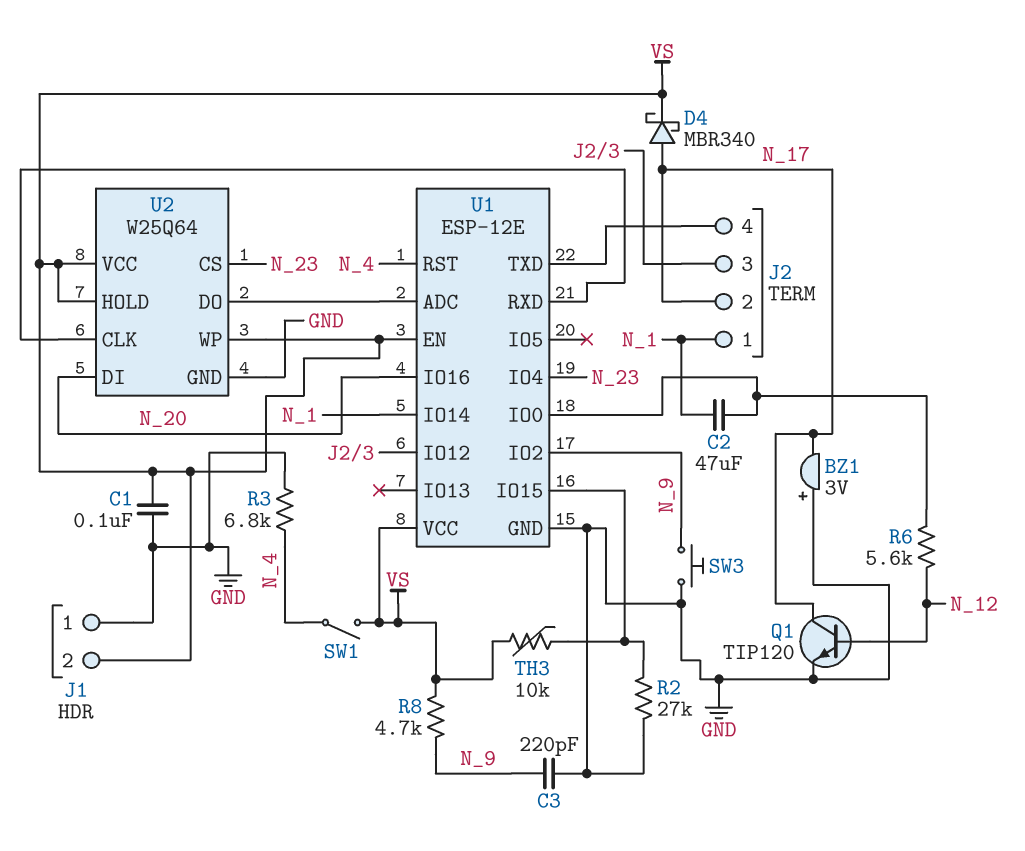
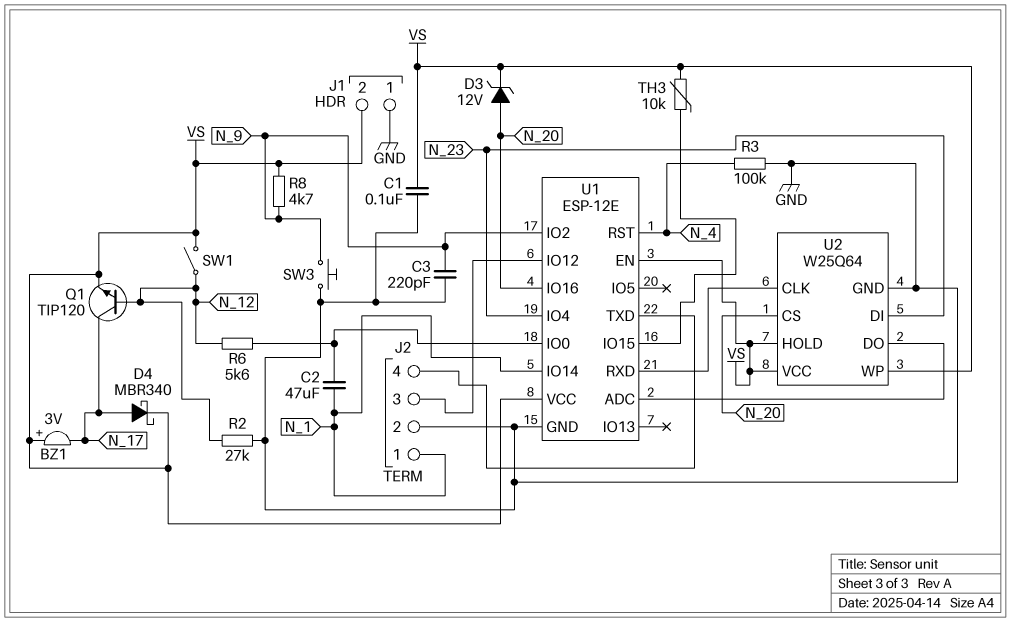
BZ1: buzzer 3V (plus GND, minus N_17) -> buzzer 3V (plus VS, minus N_17)
D3: none -> zener 12V (A N_20, K VS)
J2 pin 2: N_17 -> GND
Q1: NPN TIP120 (B N_12, C N_17, E GND) -> NPN TIP120 (B N_12, C N_17, E VS)
R2: 27k (GND, U1/IO15) -> 27k (GND, N_12)
R3: 6.8k (GND, N_4) -> 100k (GND, N_4)
SW1: switch (N_4, VS) -> switch (N_12, VS)
U2 pin CS: N_23 -> N_20
U2 pin DI: N_20 -> N_23

